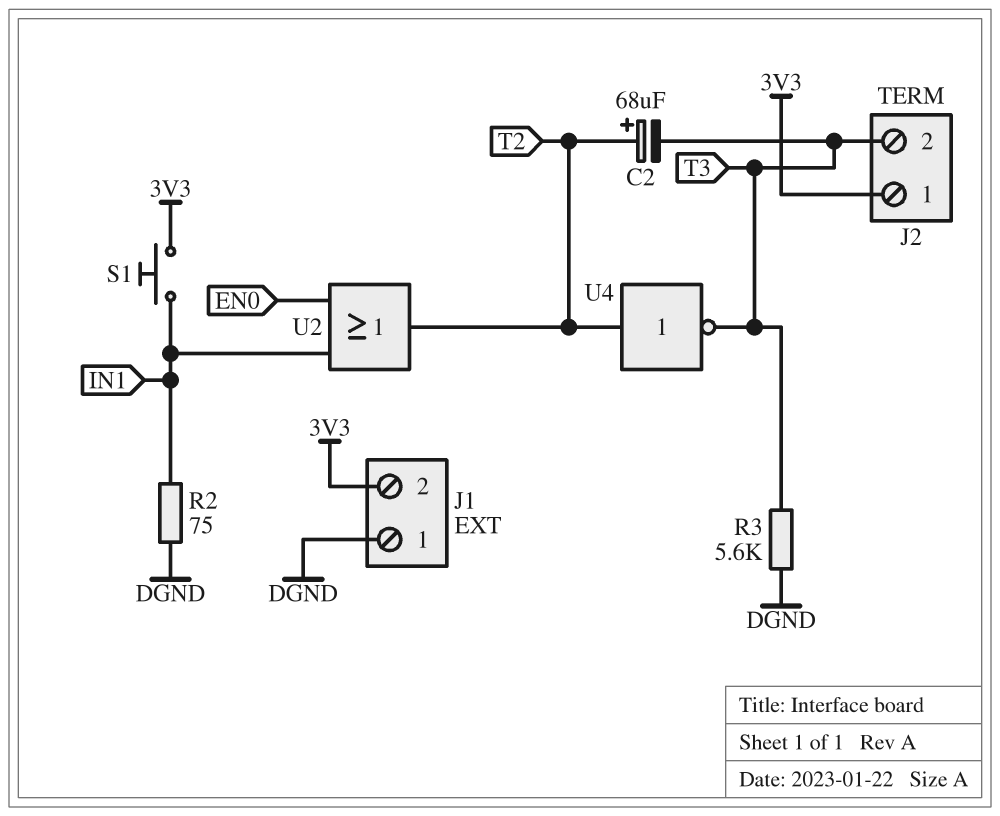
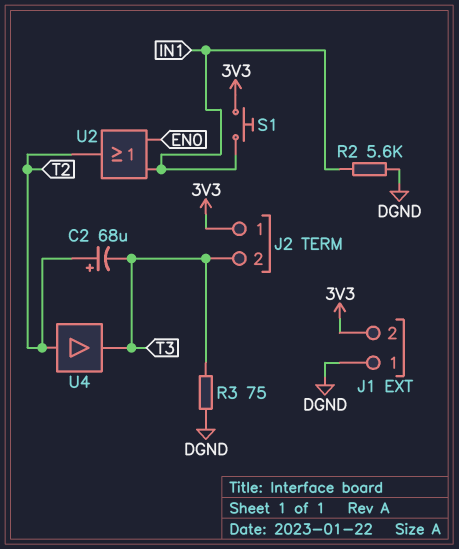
R2: 75 (DGND, IN1) -> 5.6k (DGND, IN1)
R3: 5.6k (DGND, T3) -> 75 (DGND, T3)
U4: NOT (in T2, out T3) -> buffer (in T2, out T3)

